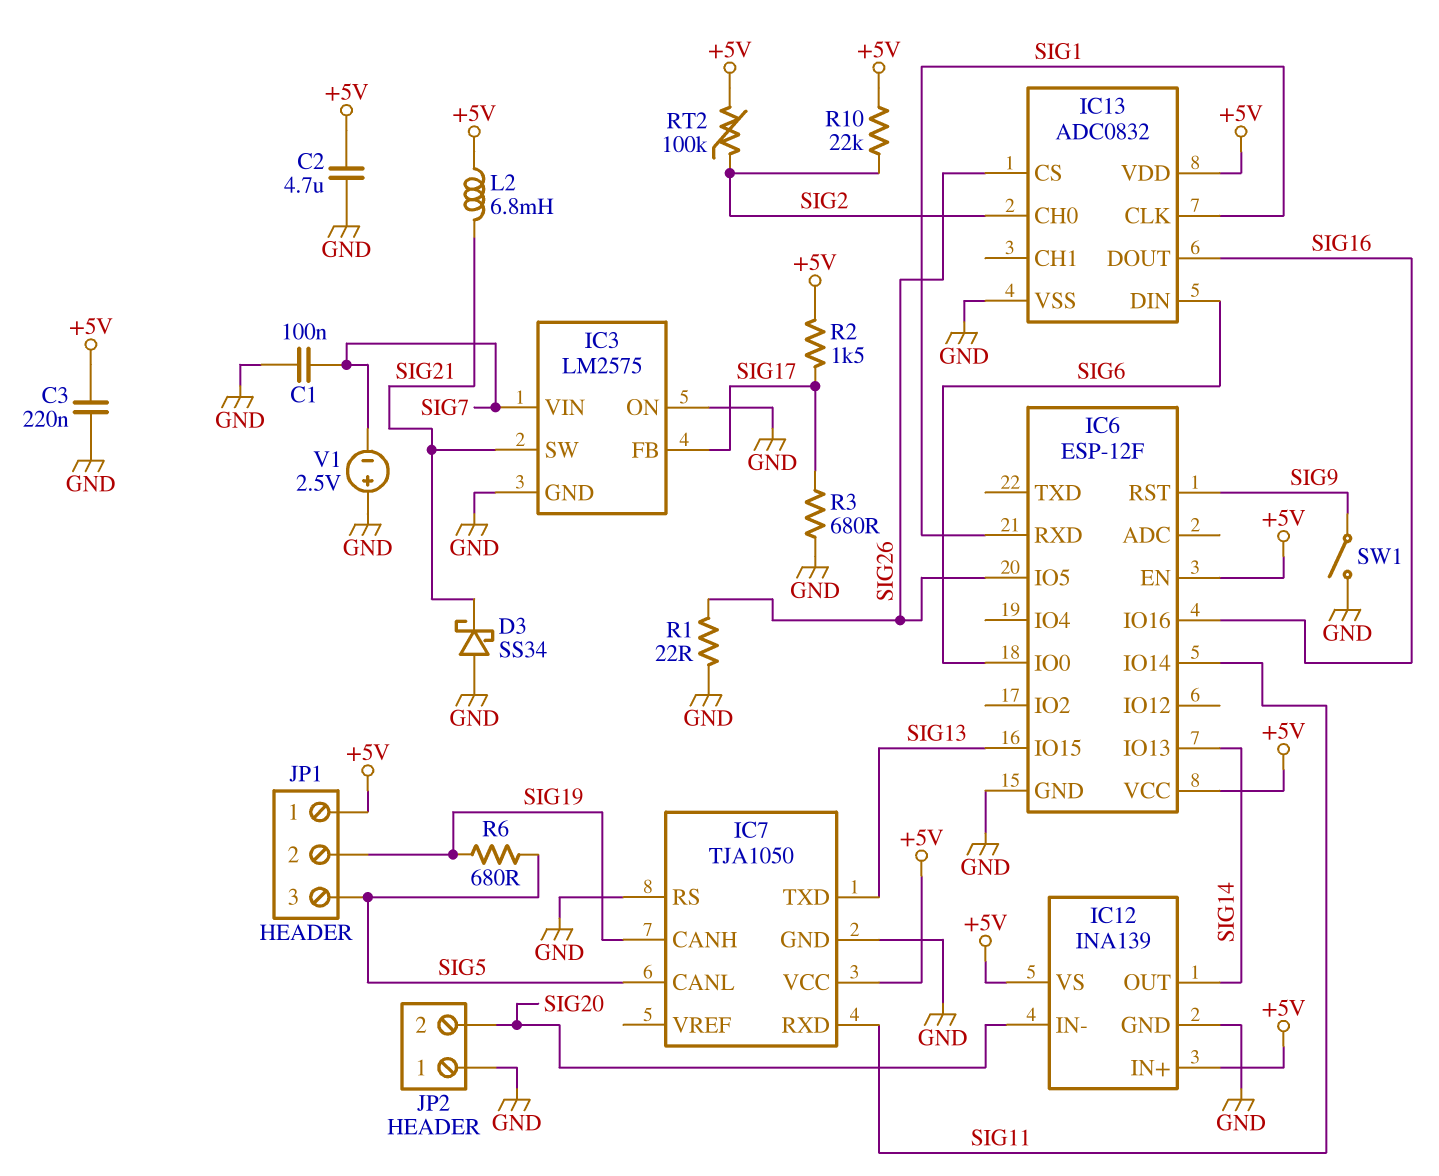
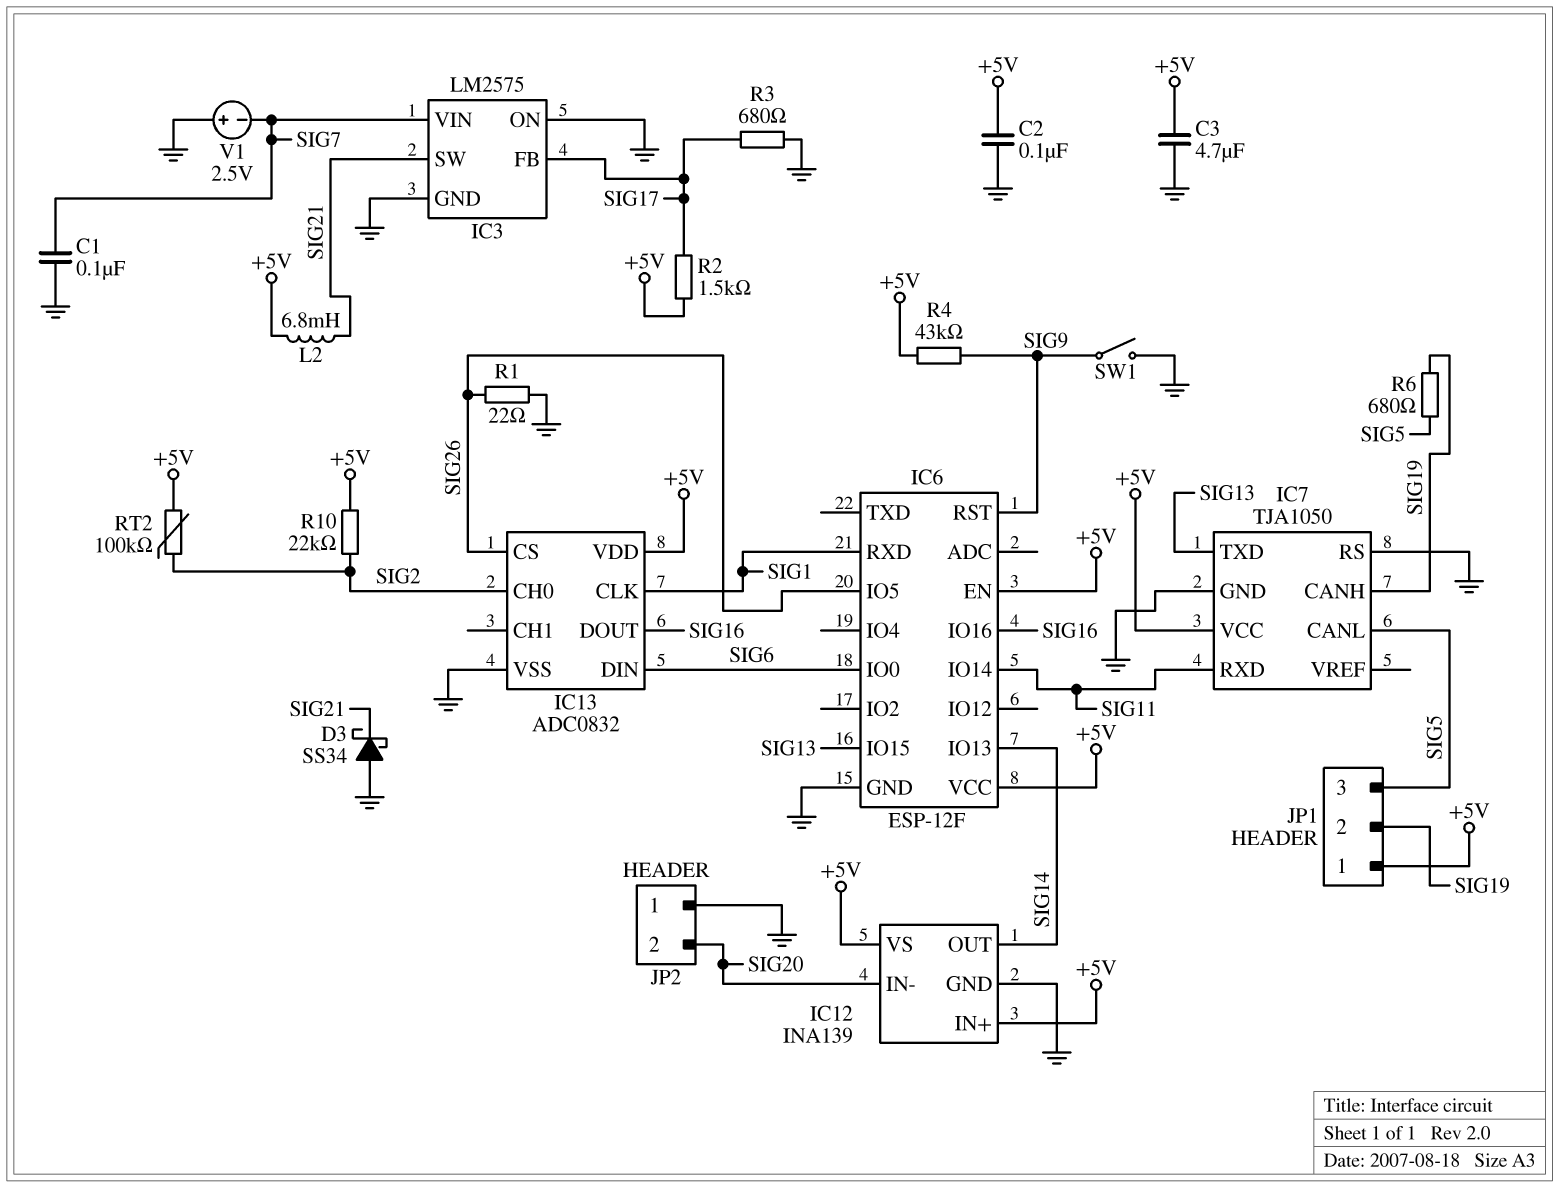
C2: 4.7uF (+5V, GND) -> 100nF (+5V, GND)
C3: 220nF (+5V, GND) -> 4.7uF (+5V, GND)
R4: none -> 43k (+5V, SIG9)

